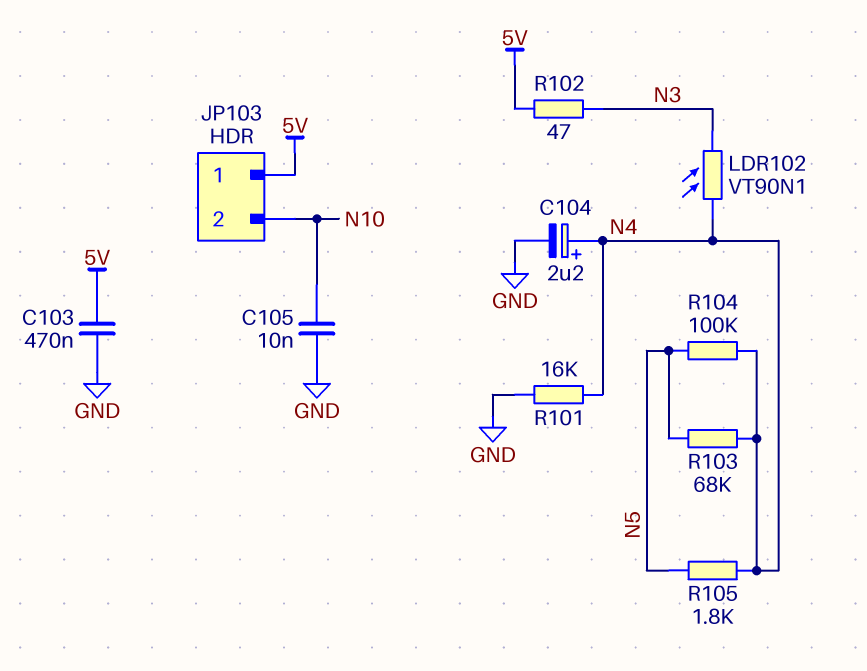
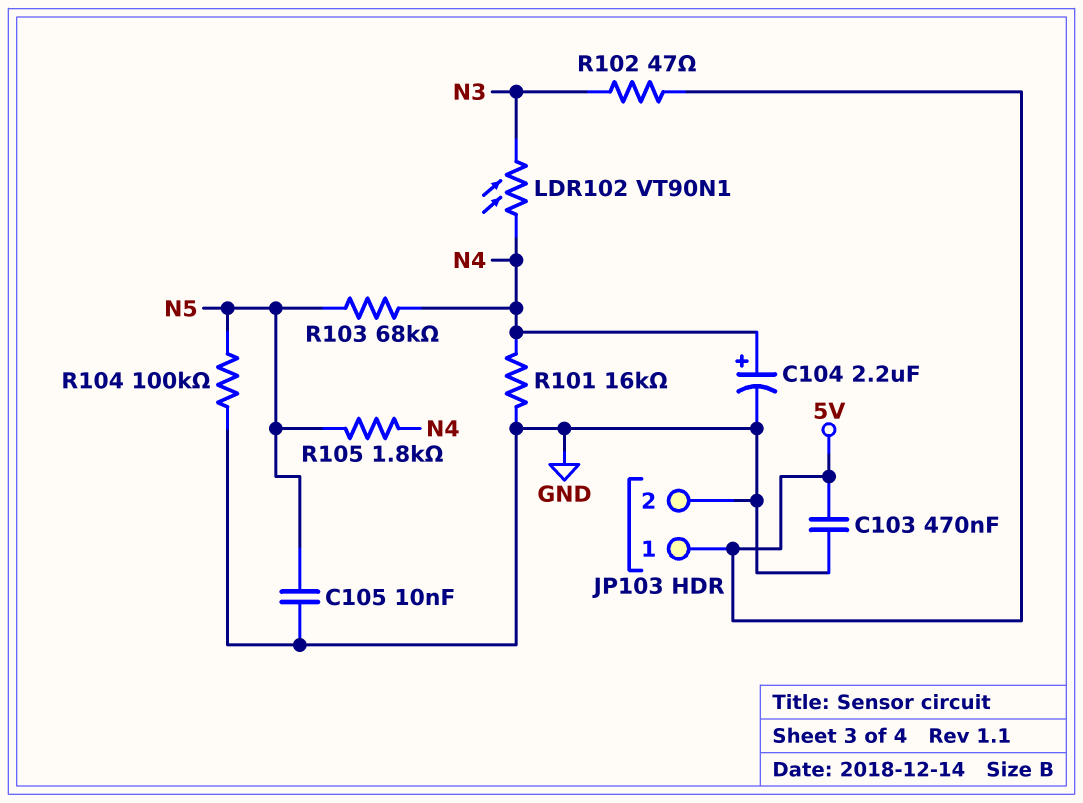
C105: 10nF (GND, N10) -> 10nF (GND, N5)
JP103 pin 2: N10 -> GND
R104: 100k (N4, N5) -> 100k (GND, N5)

